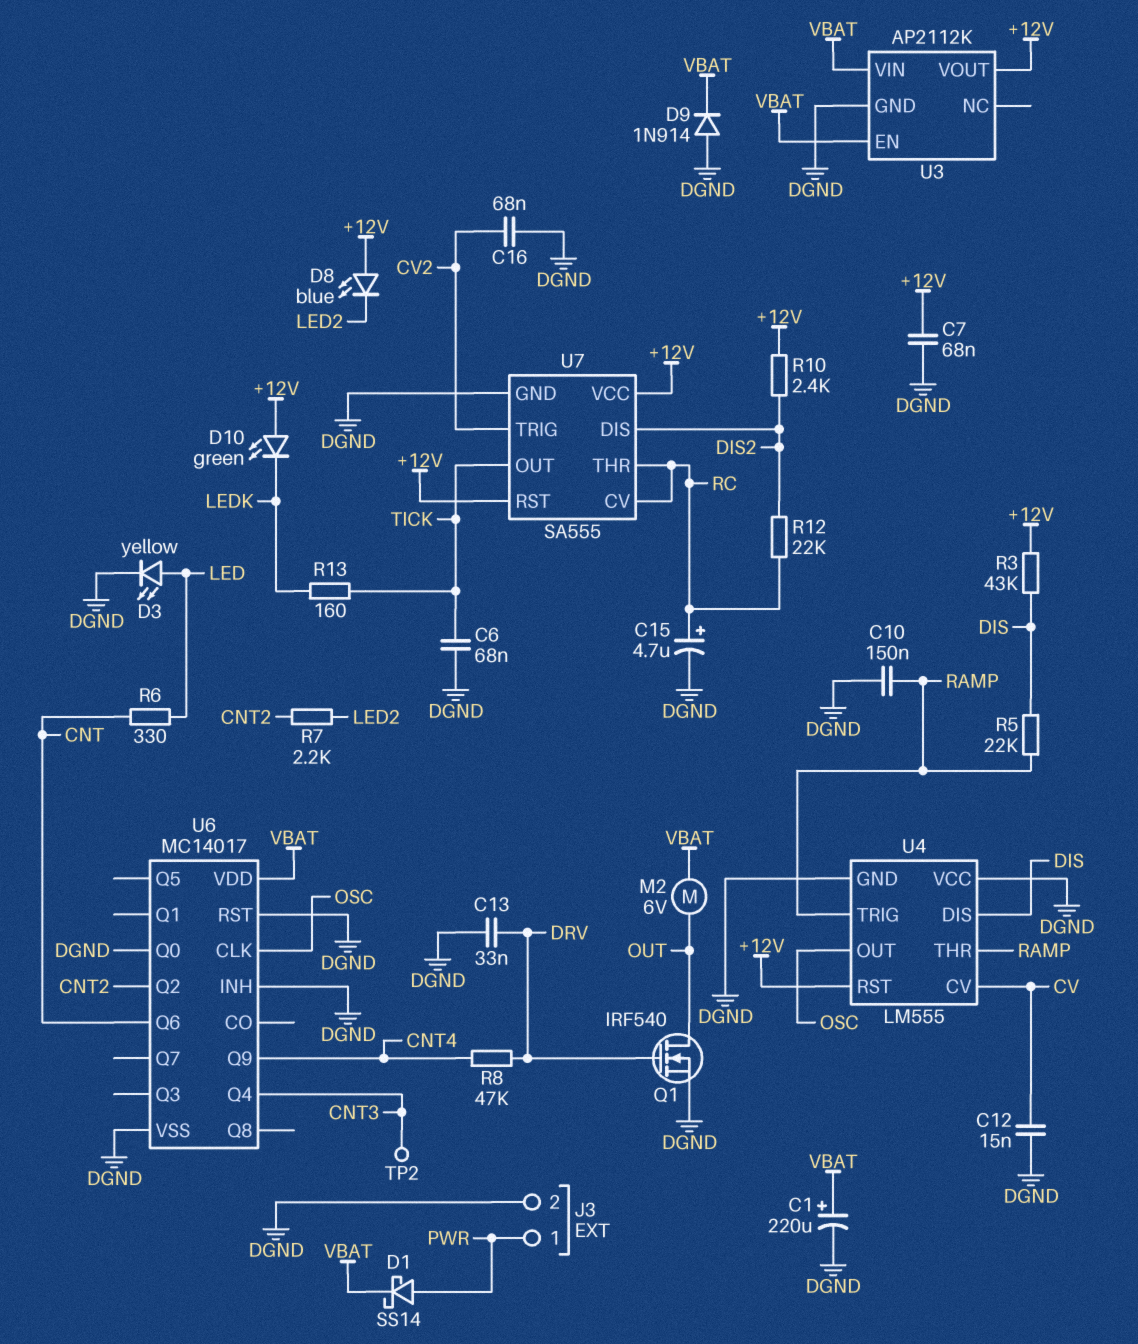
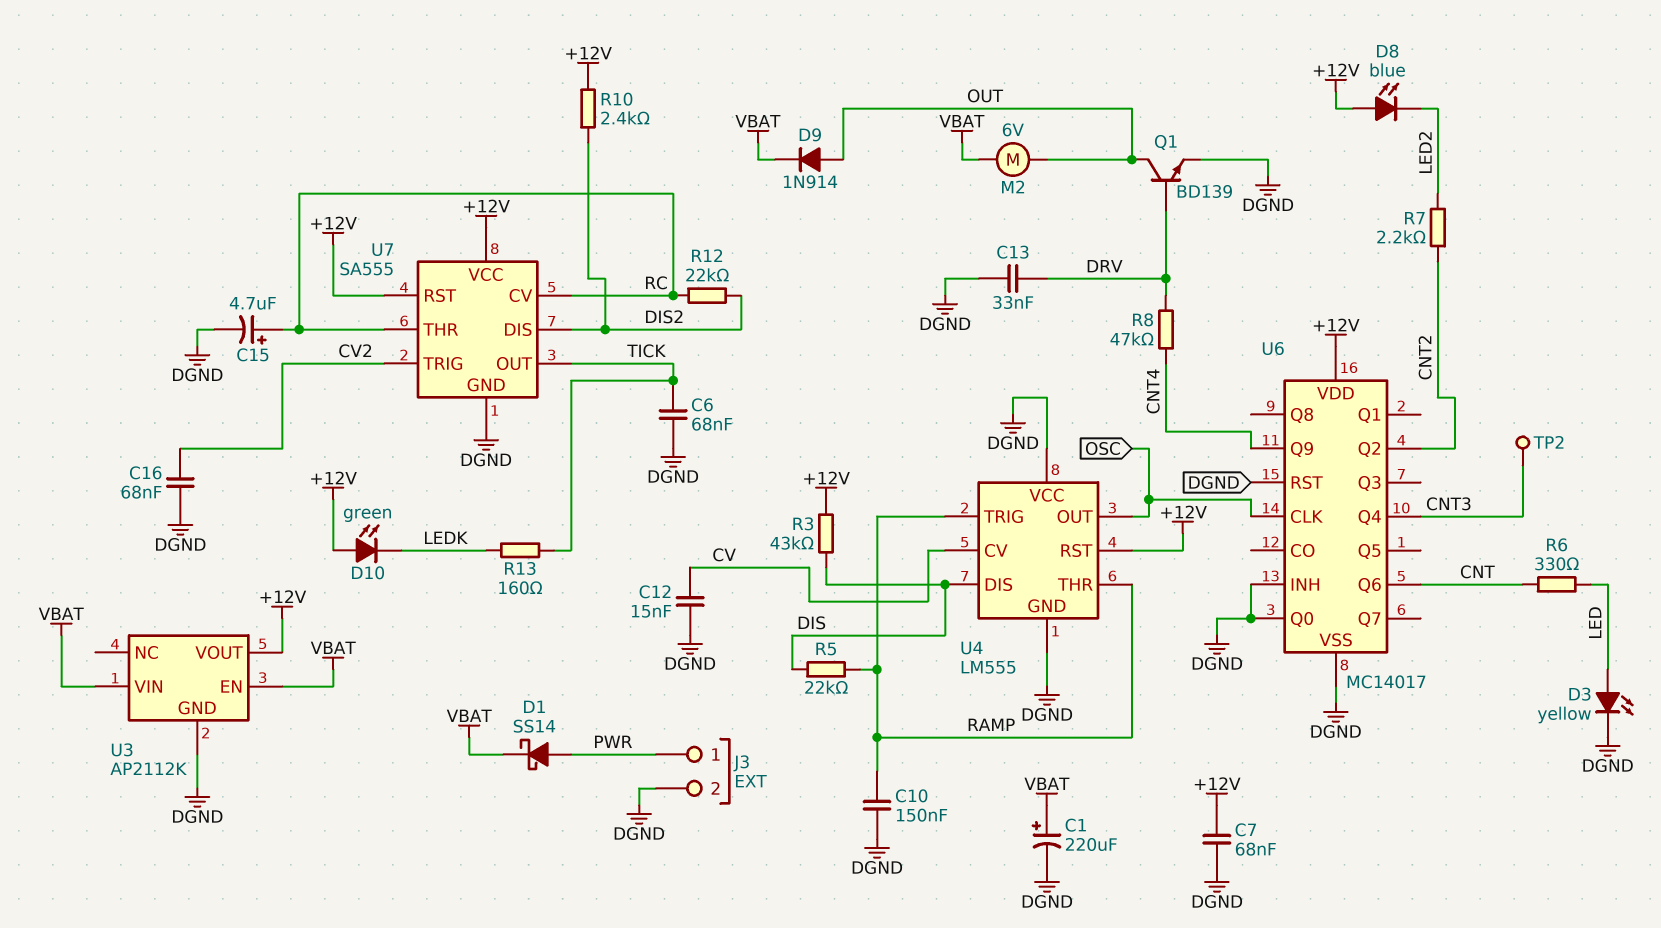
D9: diode 1N914 (A DGND, K VBAT) -> diode 1N914 (A OUT, K VBAT)
Q1: NMOS IRF540 (G DRV, D OUT, S DGND) -> NPN BD139 (B DRV, C OUT, E DGND)
U6 pin VDD: VBAT -> +12V

